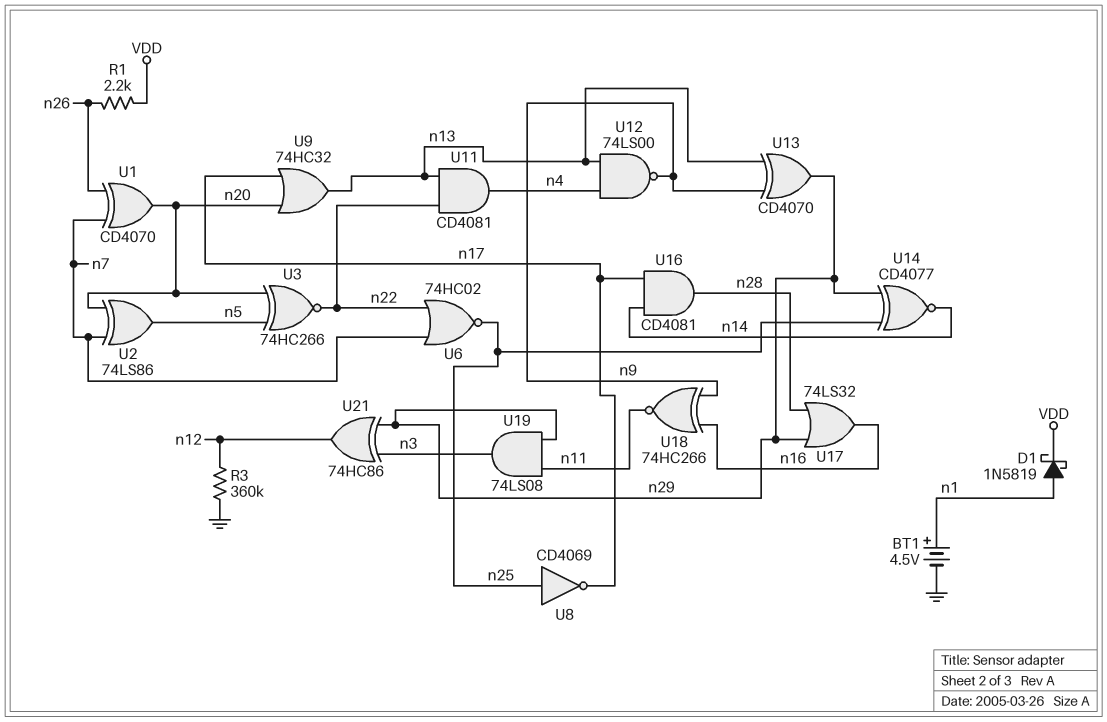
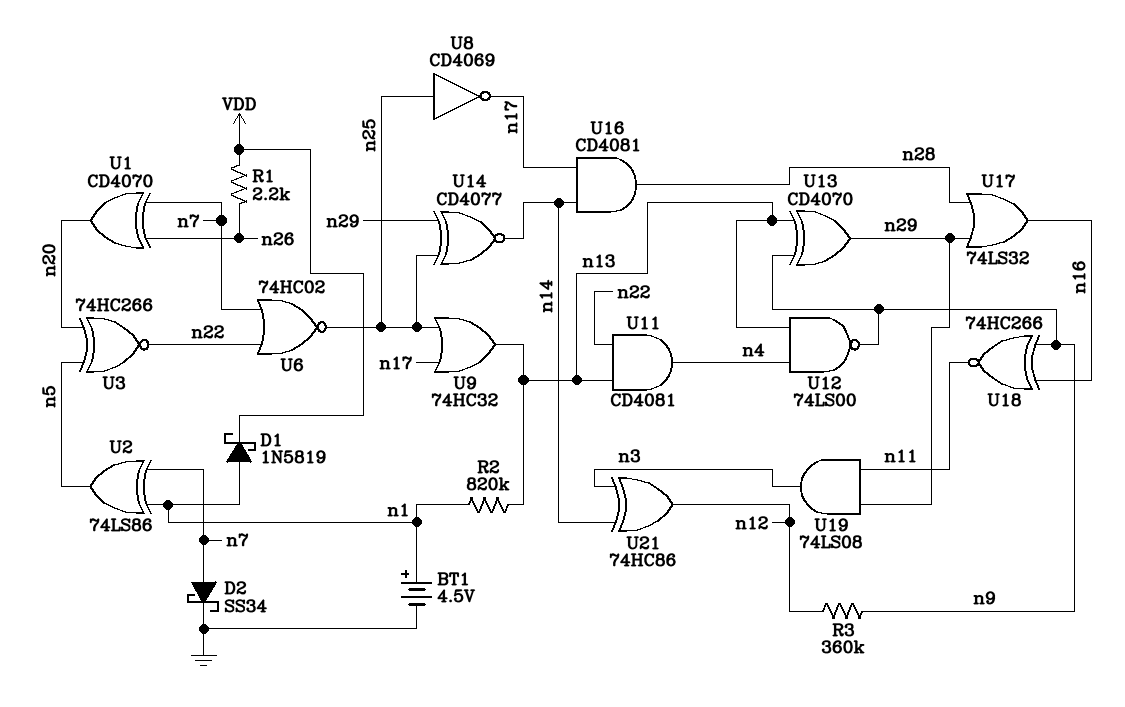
D2: none -> schottky SS34 (A n7, K GND)
R2: none -> 820k (n1, n13)
R3: 360k (GND, n12) -> 360k (n9, n12)
U2: XOR 74LS86 (in n7, in n20, out n5) -> XOR 74LS86 (in n1, in n7, out n5)
U9: OR 74HC32 (in n17, in n20, out n13) -> OR 74HC32 (in n17, in n25, out n13)
U21: XOR 74HC86 (in n3, in n29, out n12) -> XOR 74HC86 (in n3, in n14, out n12)

